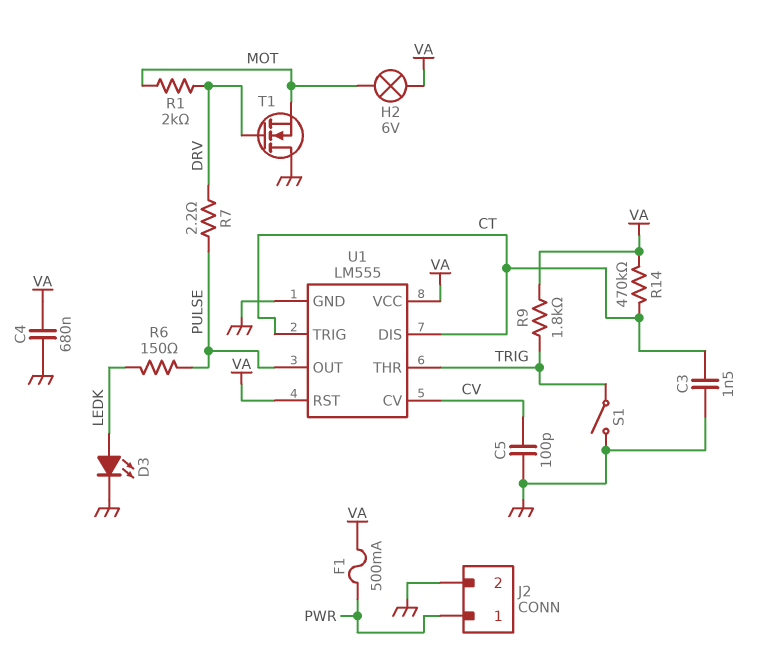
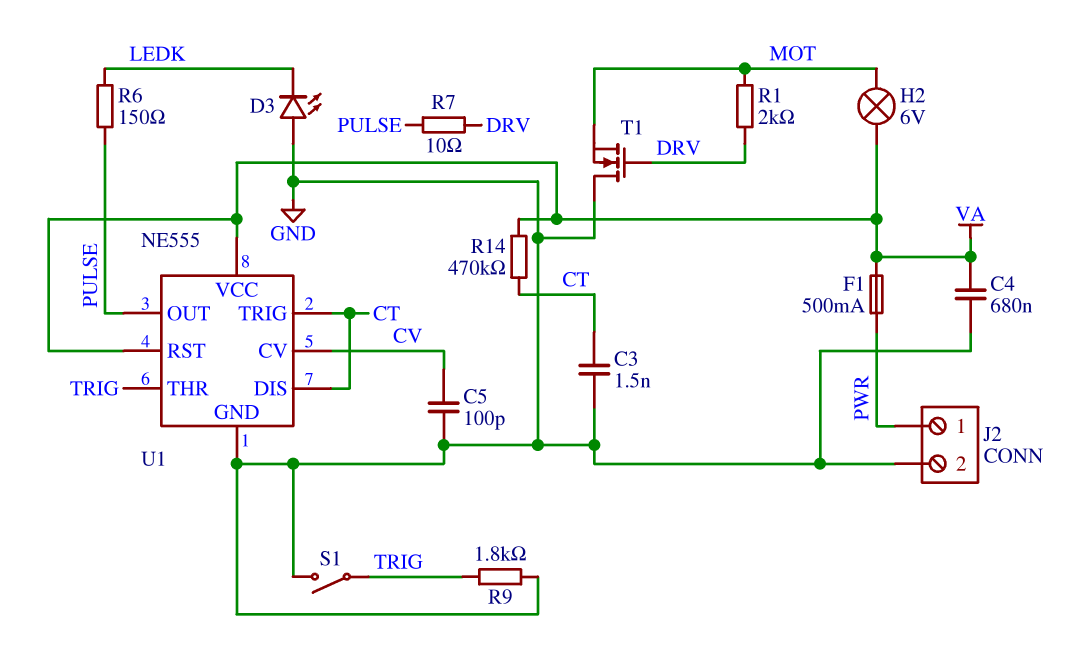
D3: LED (A LEDK, K GND) -> LED (A GND, K LEDK)
R7: 2.2 (DRV, PULSE) -> 10 (DRV, PULSE)
R9: 1.8k (TRIG, VA) -> 1.8k (GND, TRIG)
U1: LM555 -> NE555

